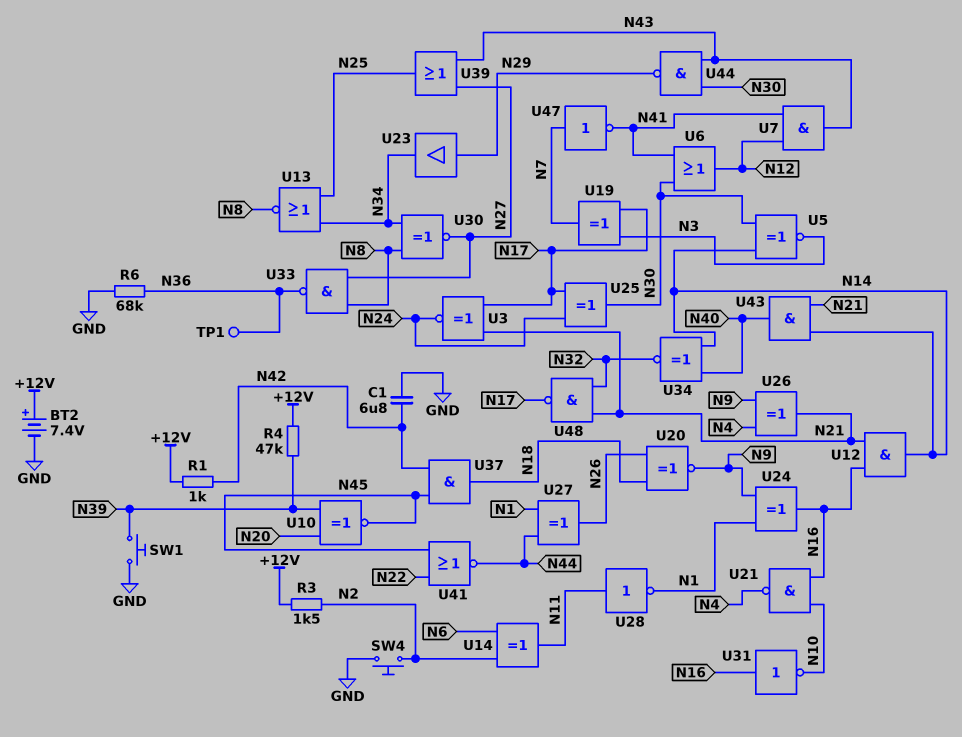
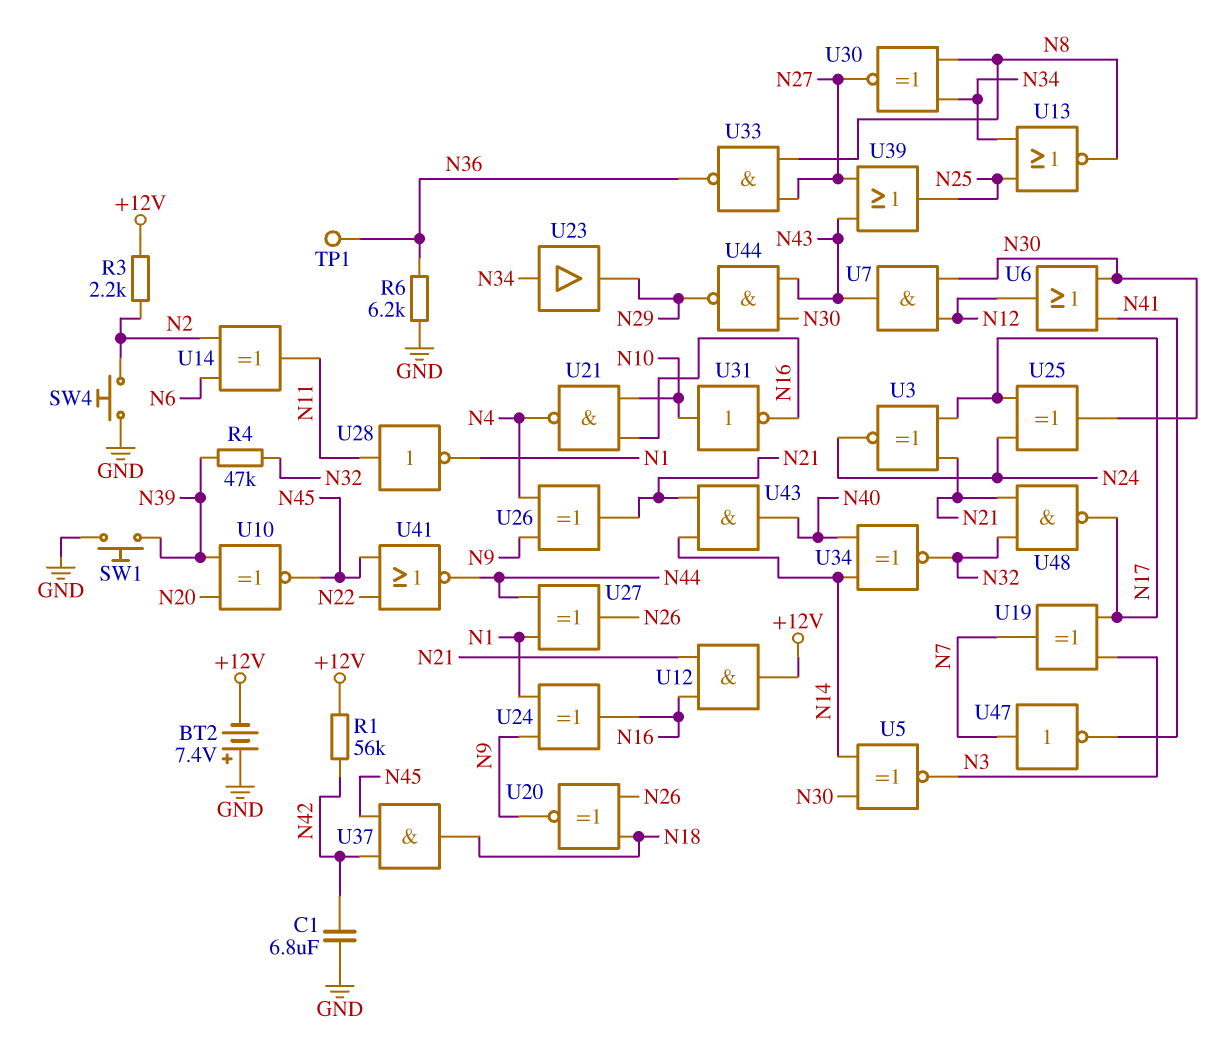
BT2: 7.4V (plus +12V, minus GND) -> 7.4V (plus GND, minus +12V)
R1: 1k (+12V, N42) -> 56k (+12V, N42)
R3: 1.5k (+12V, N2) -> 2.2k (+12V, N2)
R4: 47k (+12V, N39) -> 47k (N32, N39)
R6: 68k (GND, N36) -> 6.2k (GND, N36)
U7: AND (in N12, in N41, out N43) -> AND (in N12, in N30, out N43)
U12: AND (in N16, in N21, out N14) -> AND (in N16, in N21, out +12V)
U23: buffer (in N29, out N34) -> buffer (in N34, out N29)
U31: NOT (in N16, out N10) -> NOT (in N10, out N16)

